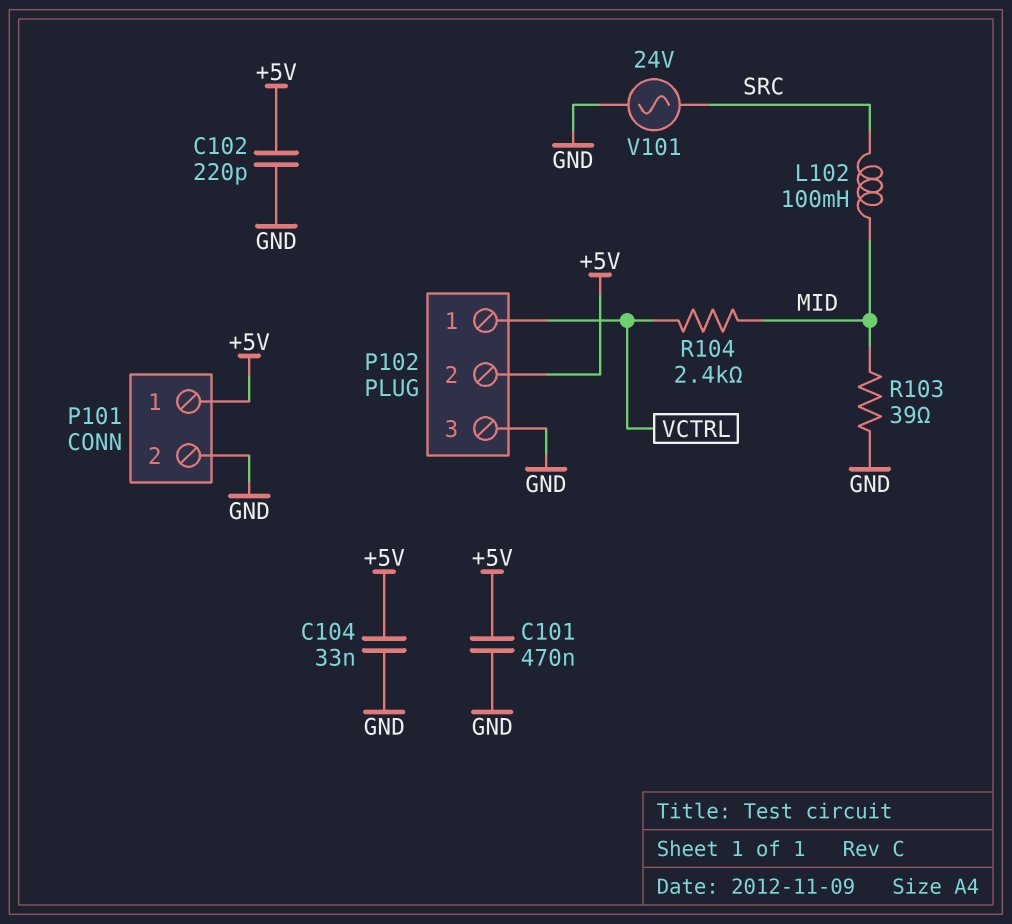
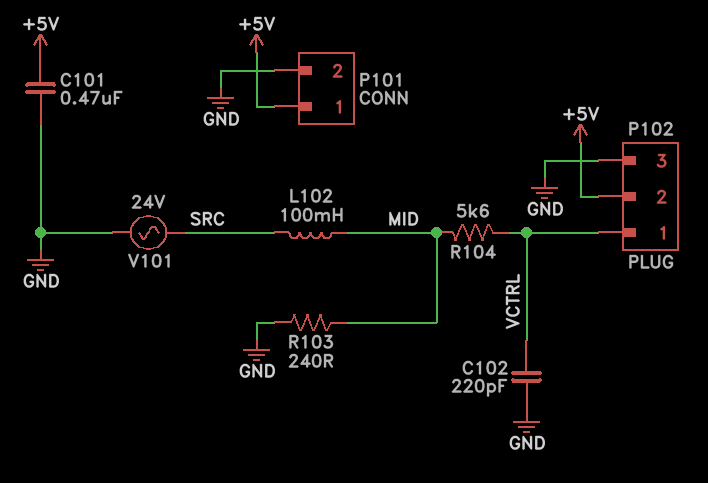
C102: 220pF (+5V, GND) -> 220pF (GND, VCTRL)
C104: 33nF (+5V, GND) -> none
R103: 39 (GND, MID) -> 240 (GND, MID)
R104: 2.4k (MID, VCTRL) -> 5.6k (MID, VCTRL)

